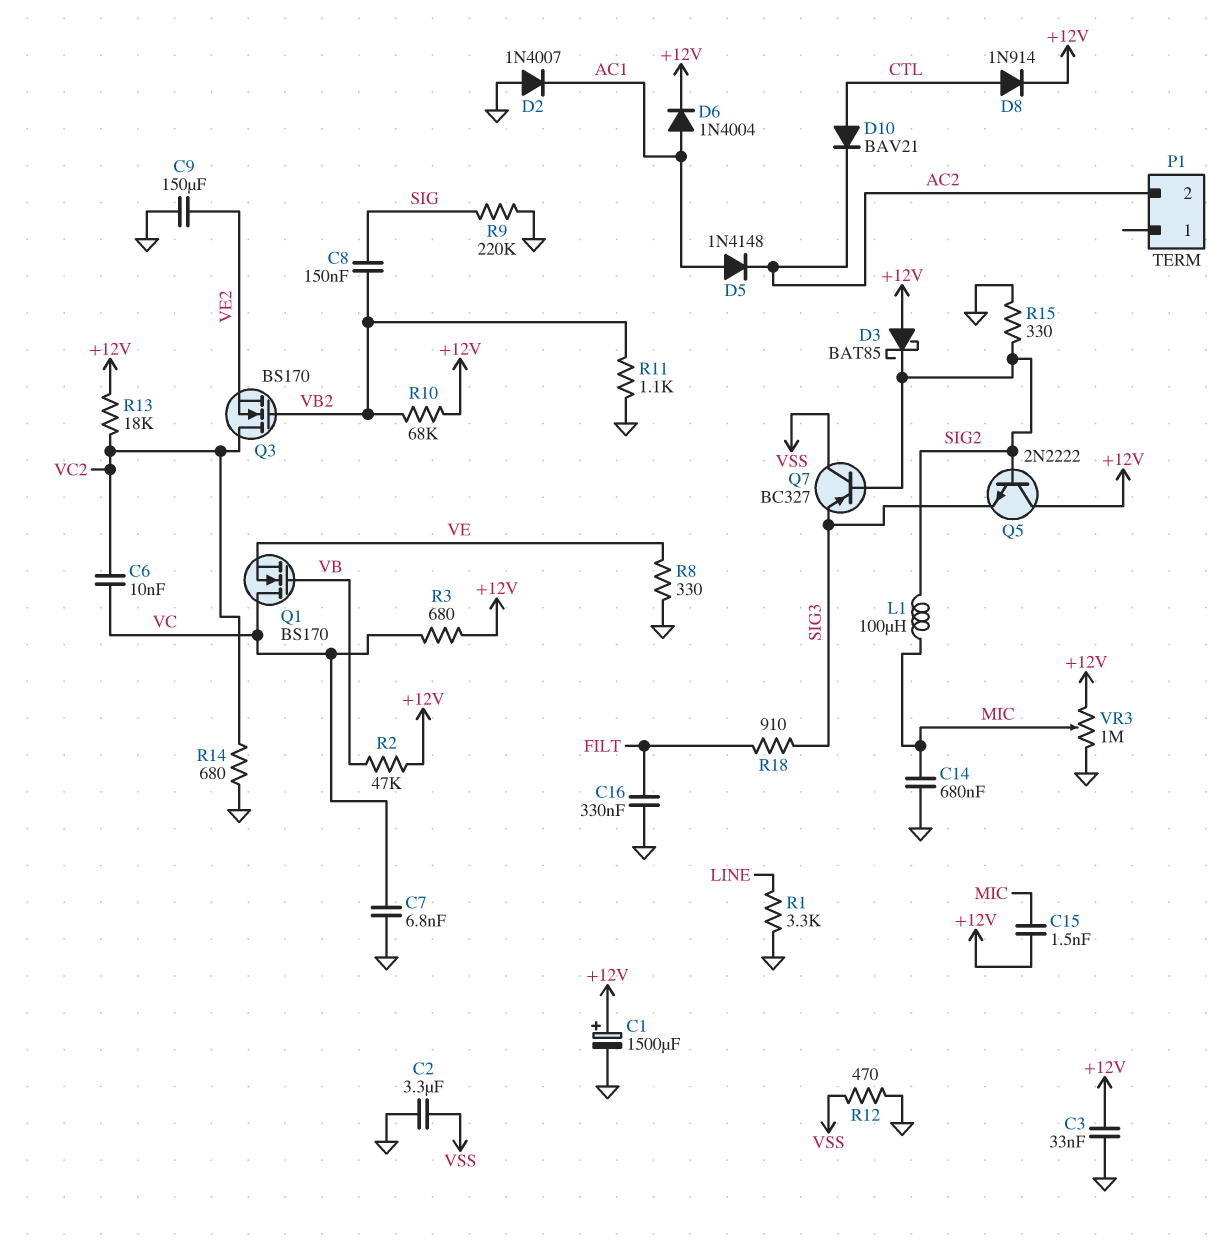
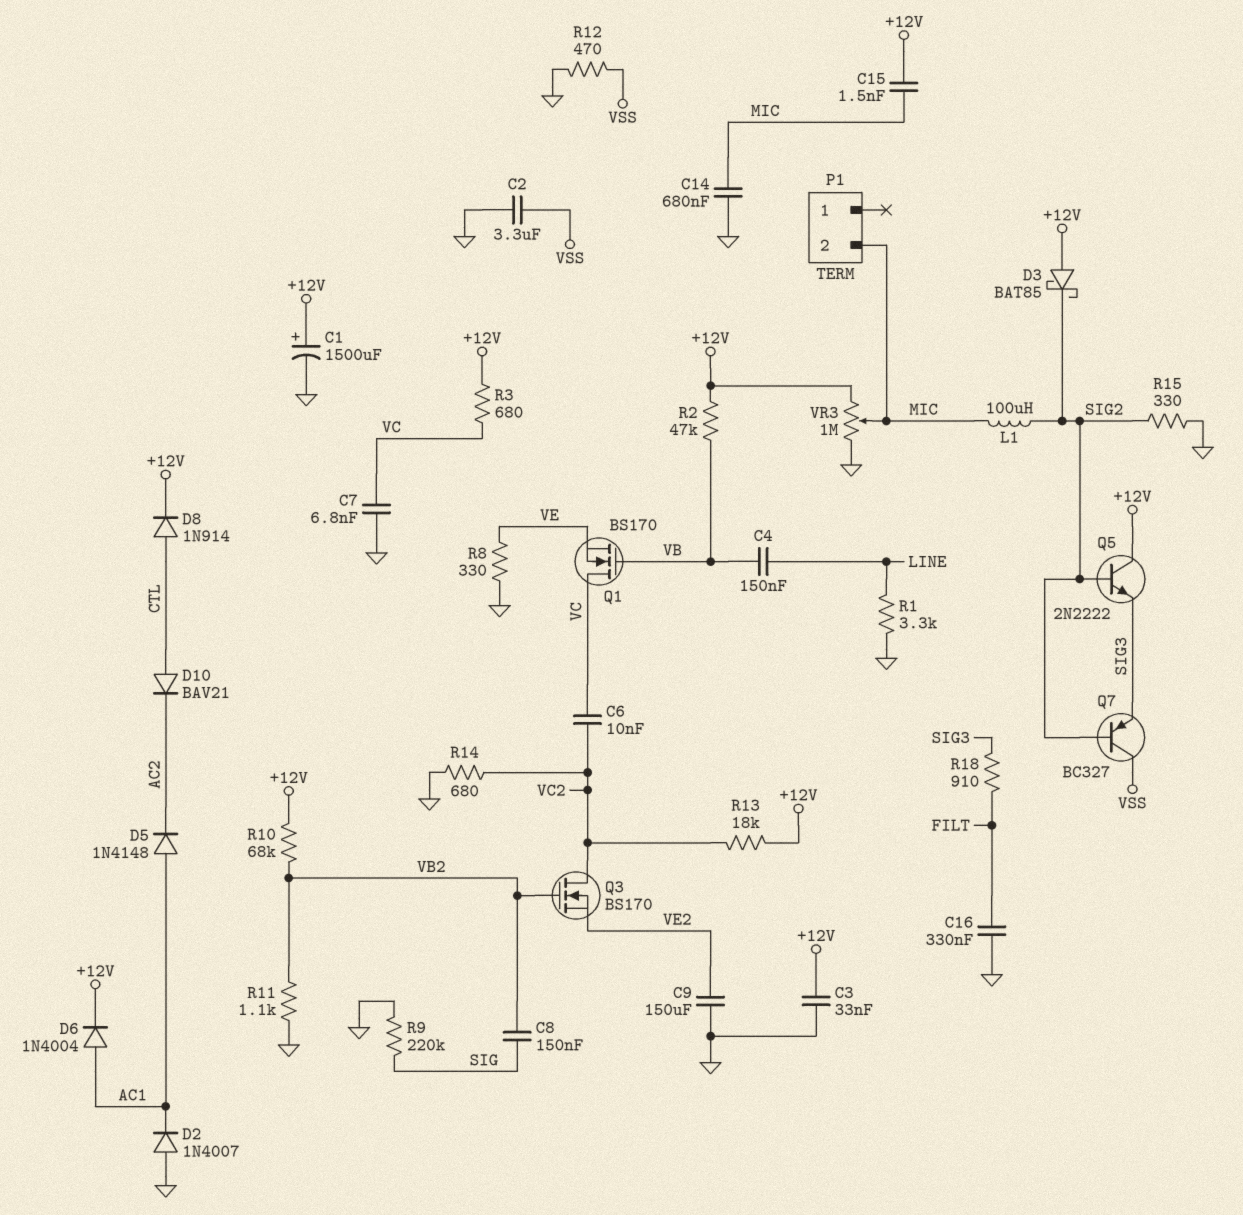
C4: none -> 150nF (LINE, VB)
P1 pin 2: AC2 -> MIC

